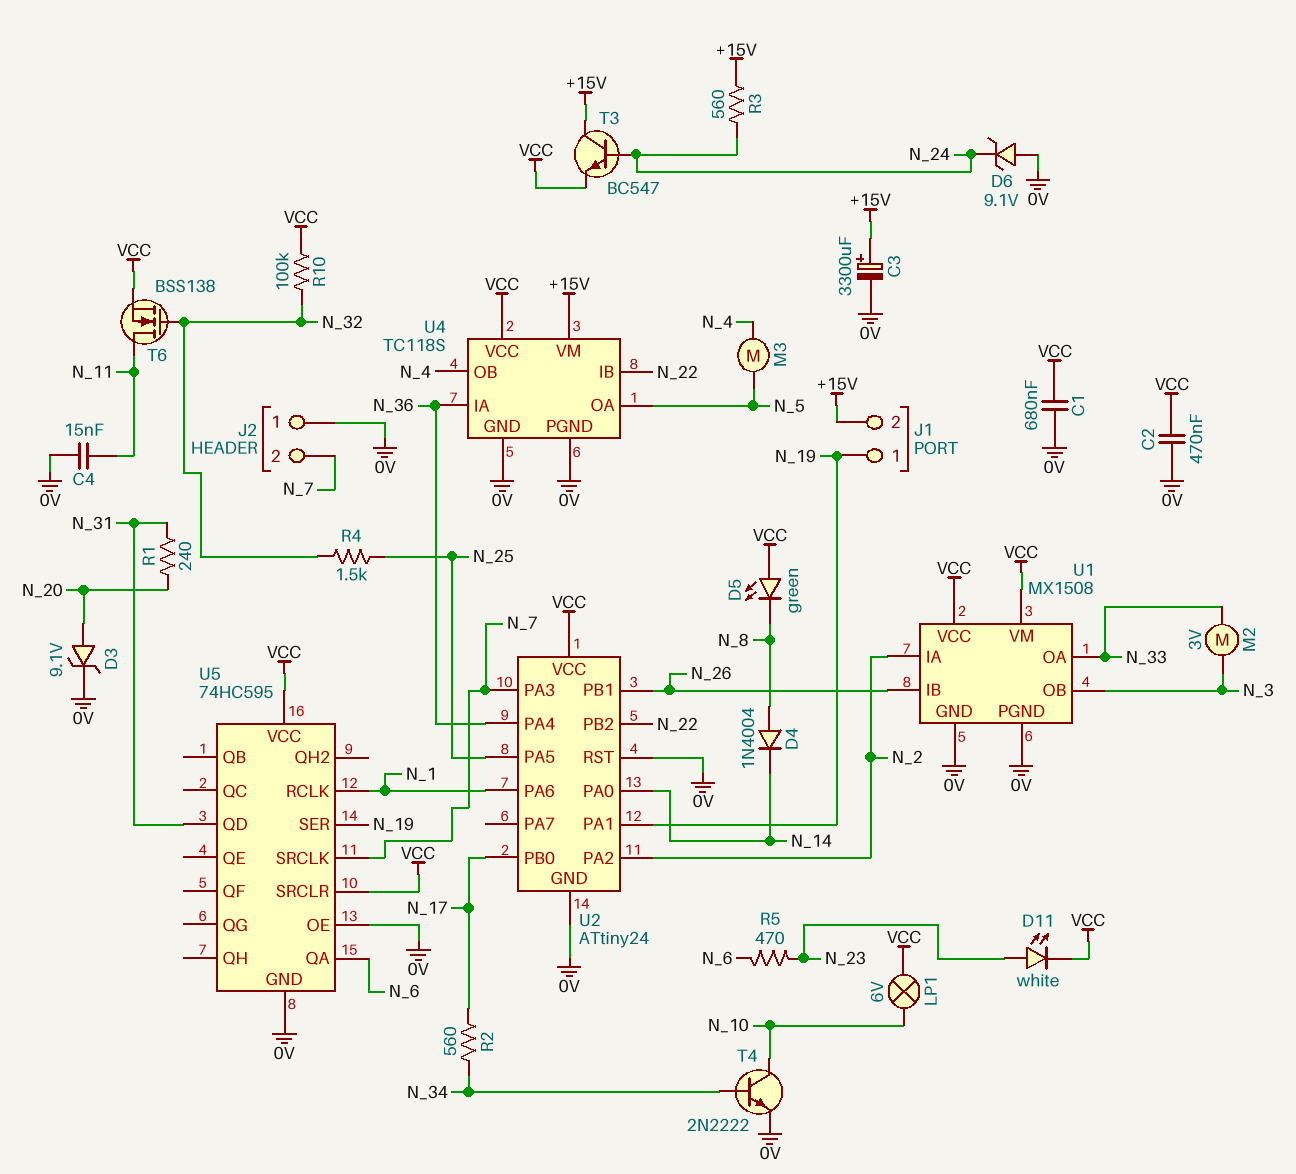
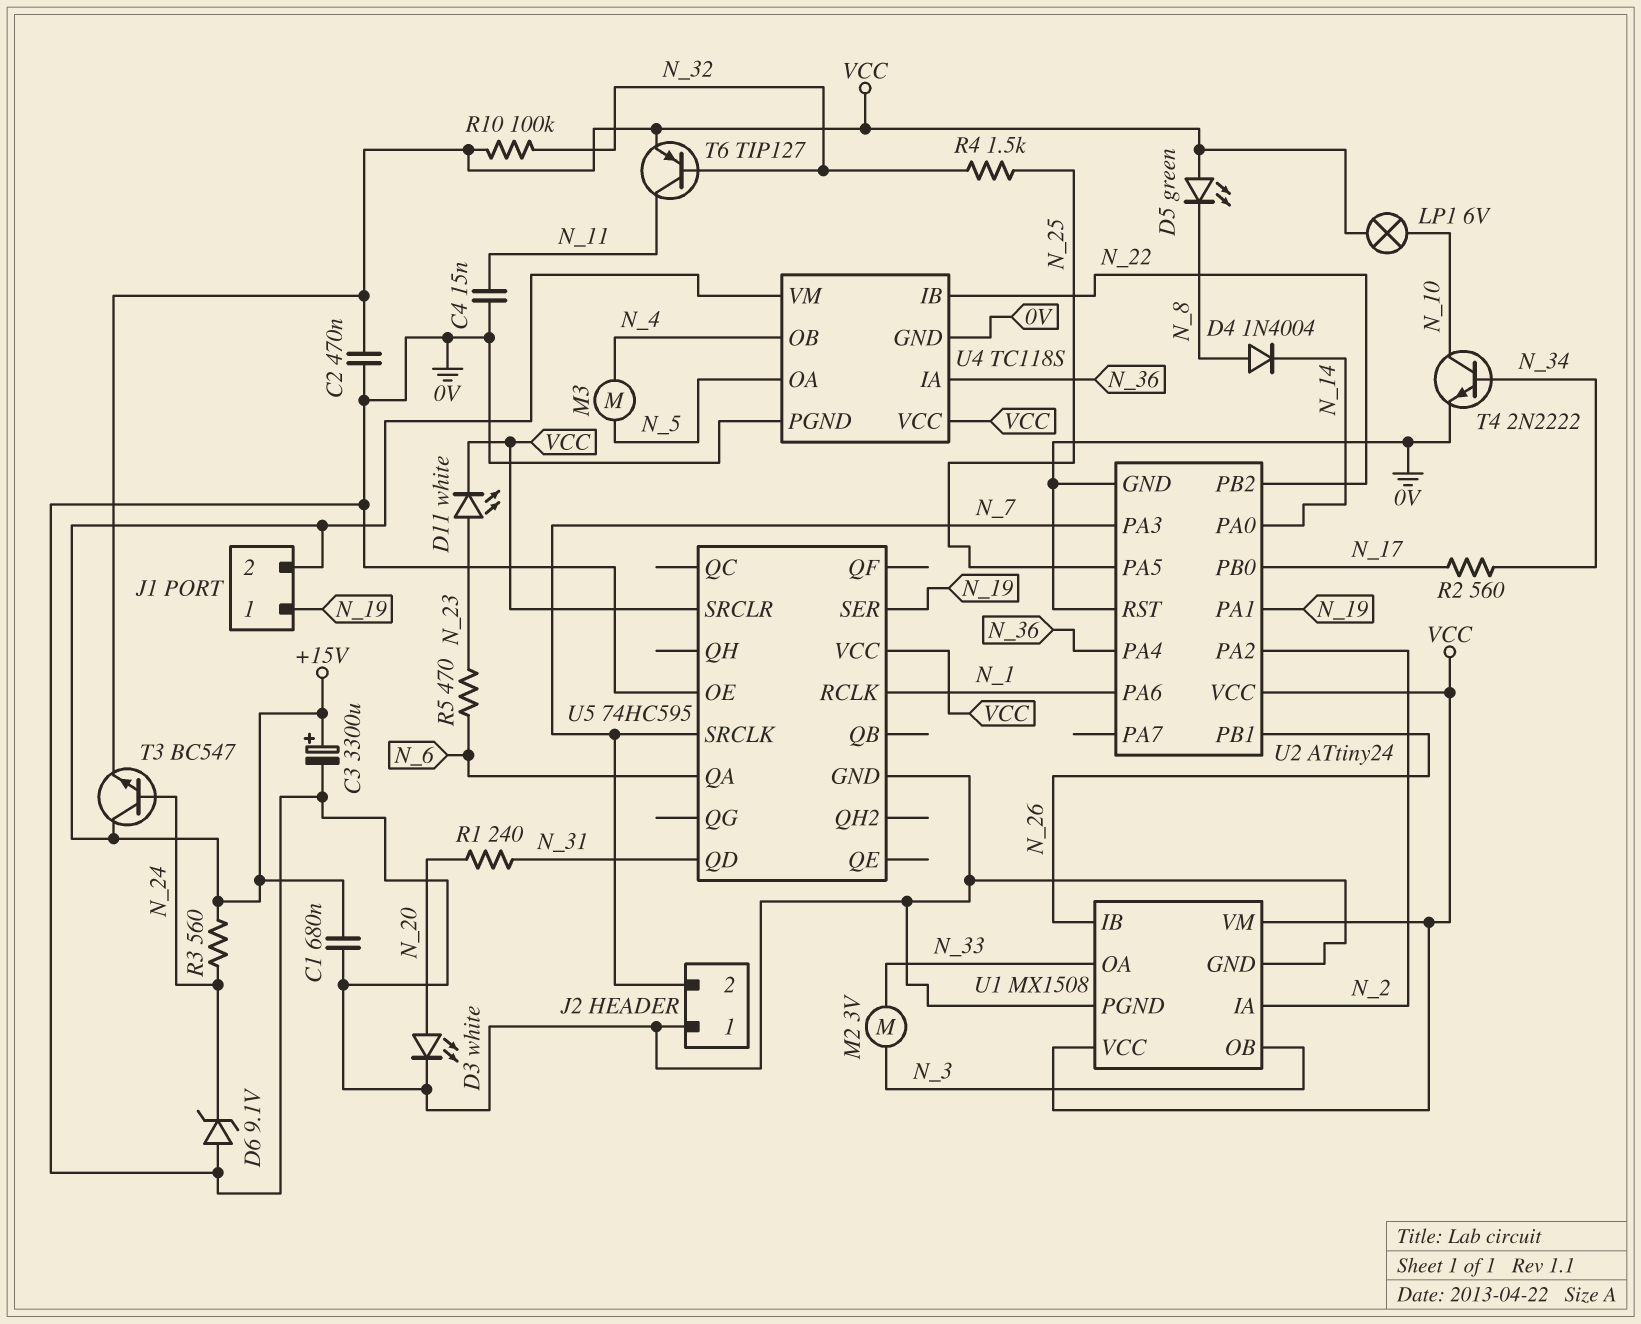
C1: 680nF (0V, VCC) -> 680nF (+15V, 0V)
D3: zener 9.1V (A N_20, K 0V) -> LED white (A N_20, K 0V)
T6: NMOS BSS138 (G N_32, D N_11, S VCC) -> PNP TIP127 (B N_32, C N_11, E VCC)

